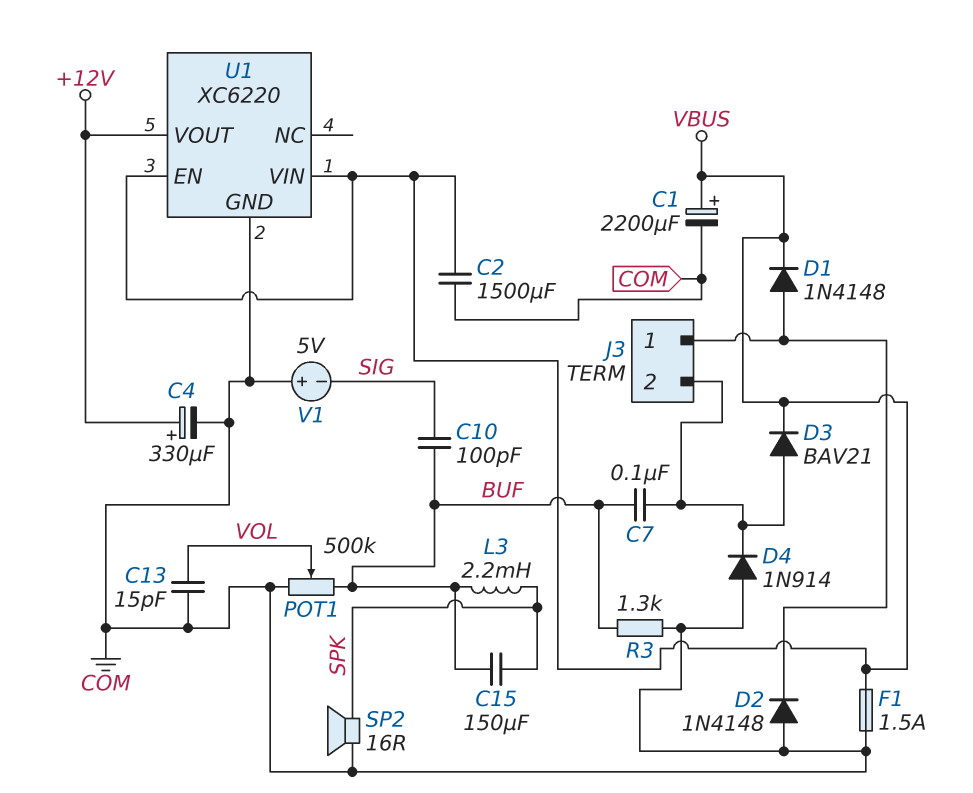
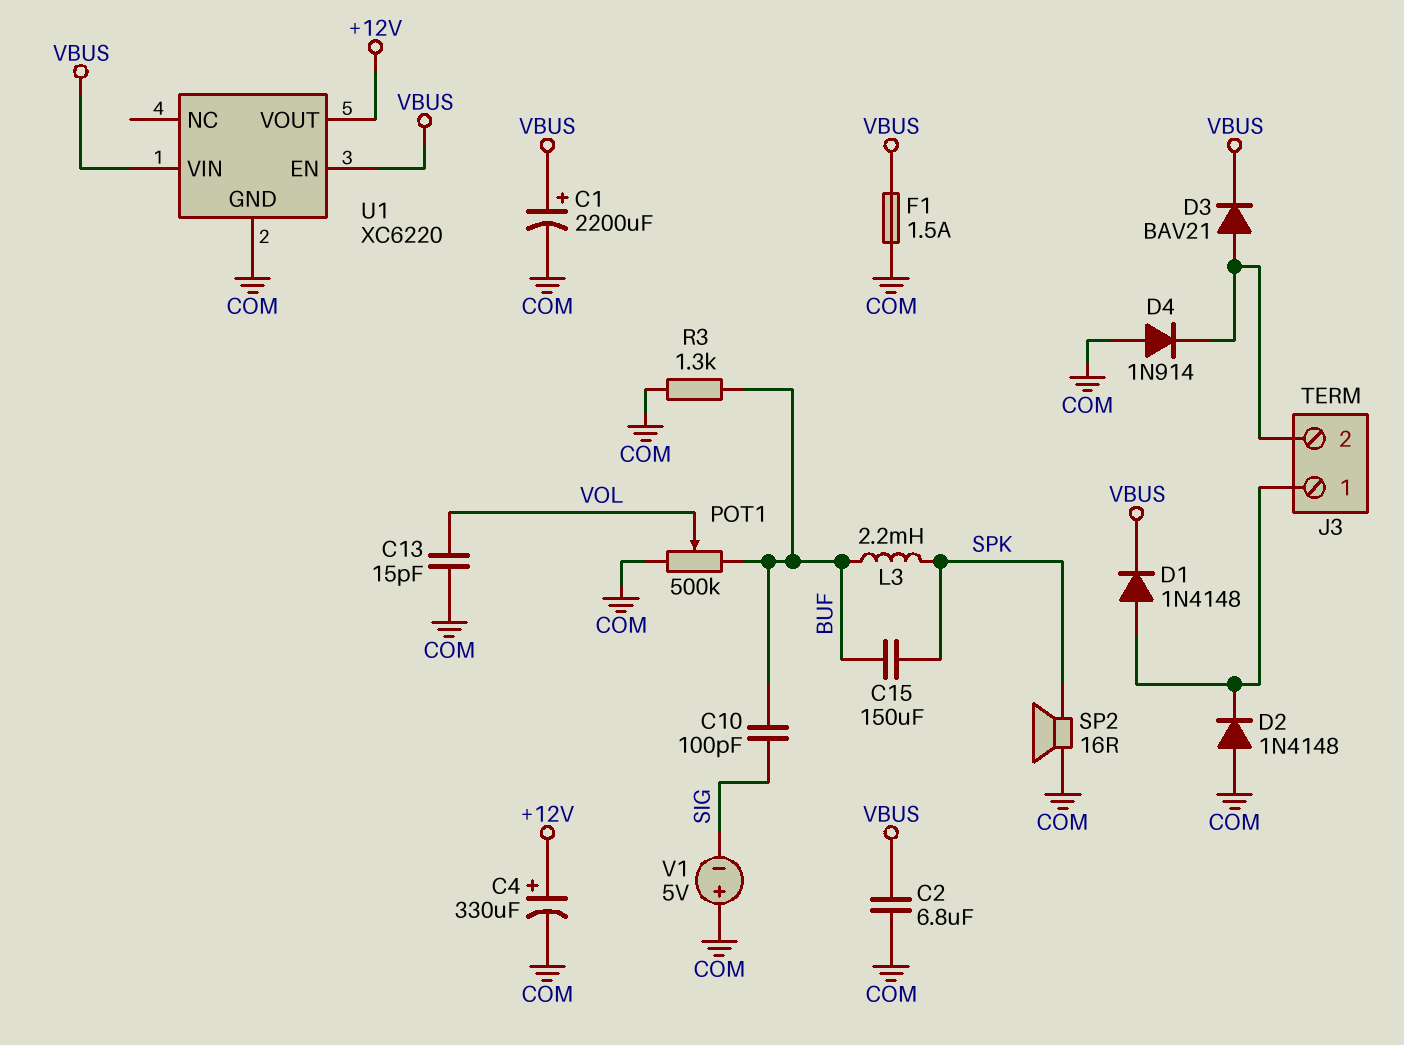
C2: 1500uF (COM, VBUS) -> 6.8uF (COM, VBUS)
C7: 100nF (BUF, J3/2) -> none

